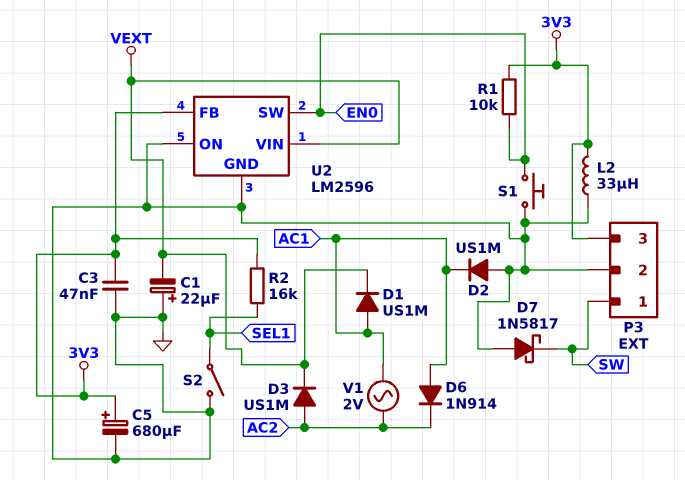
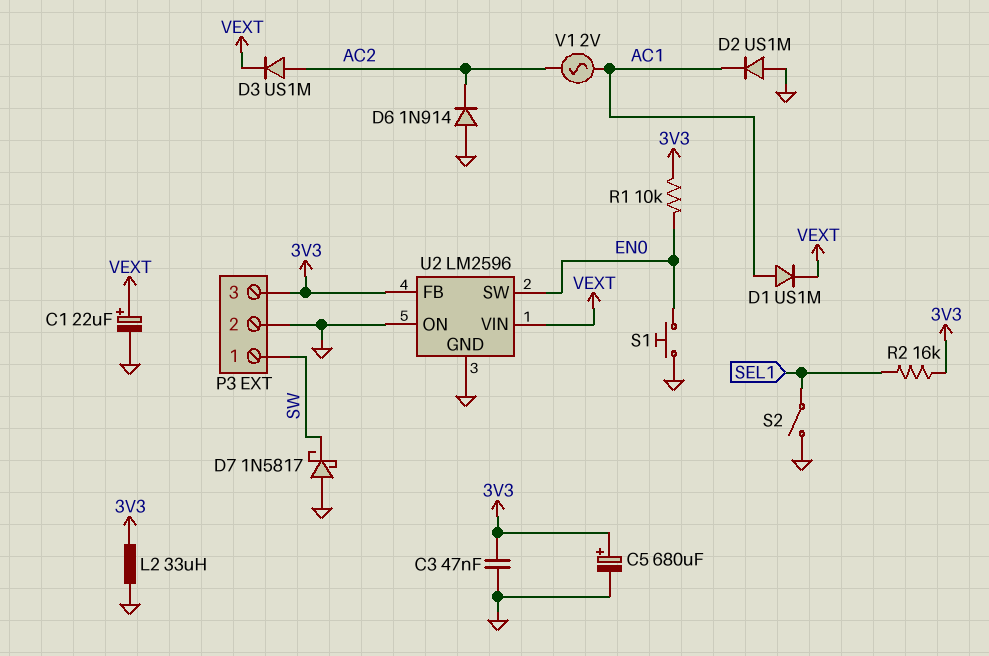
C1: 22uF (plus GND, minus VEXT) -> 22uF (plus VEXT, minus GND)
D6: diode 1N914 (A AC1, K AC2) -> diode 1N914 (A GND, K AC2)

